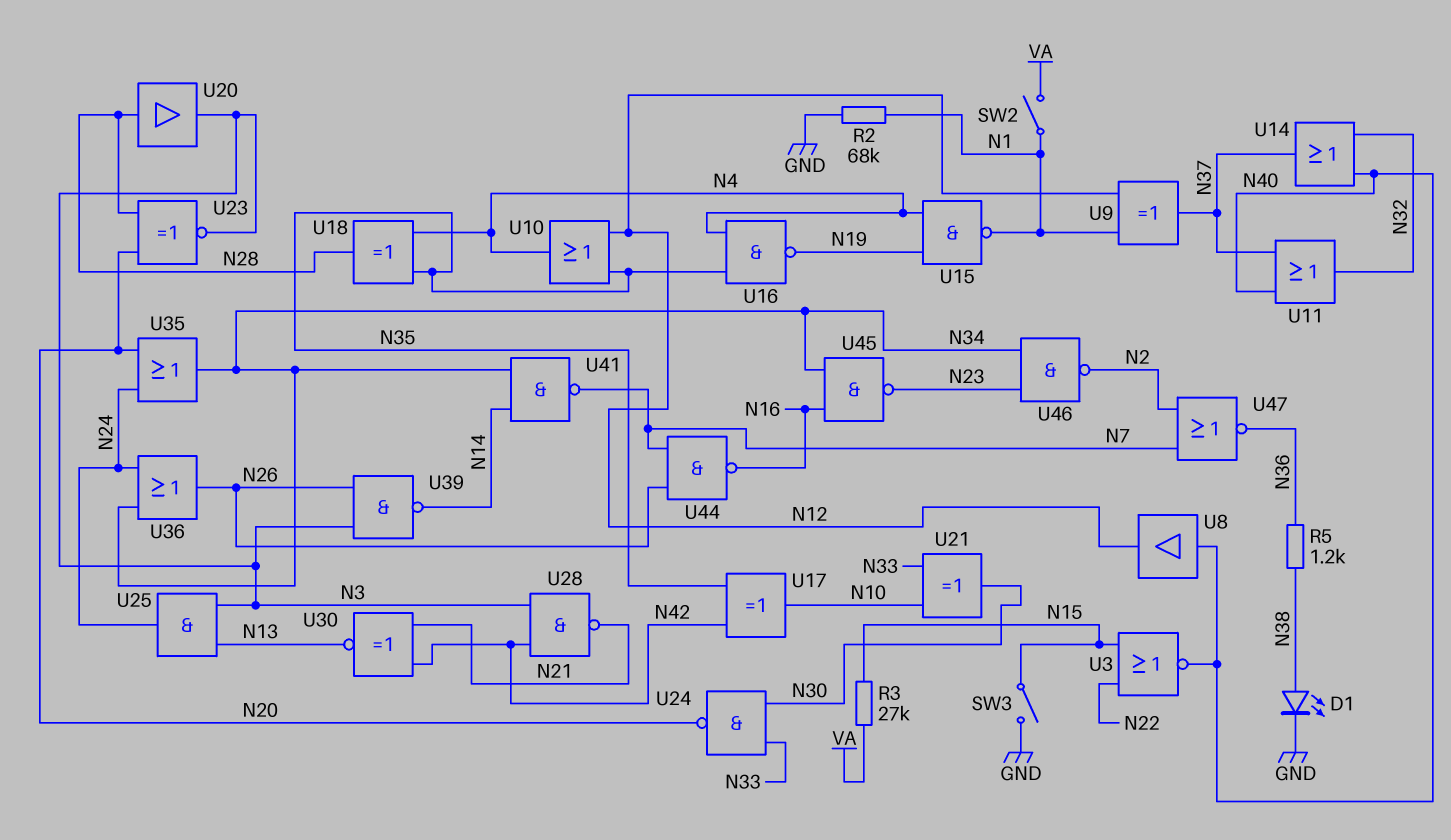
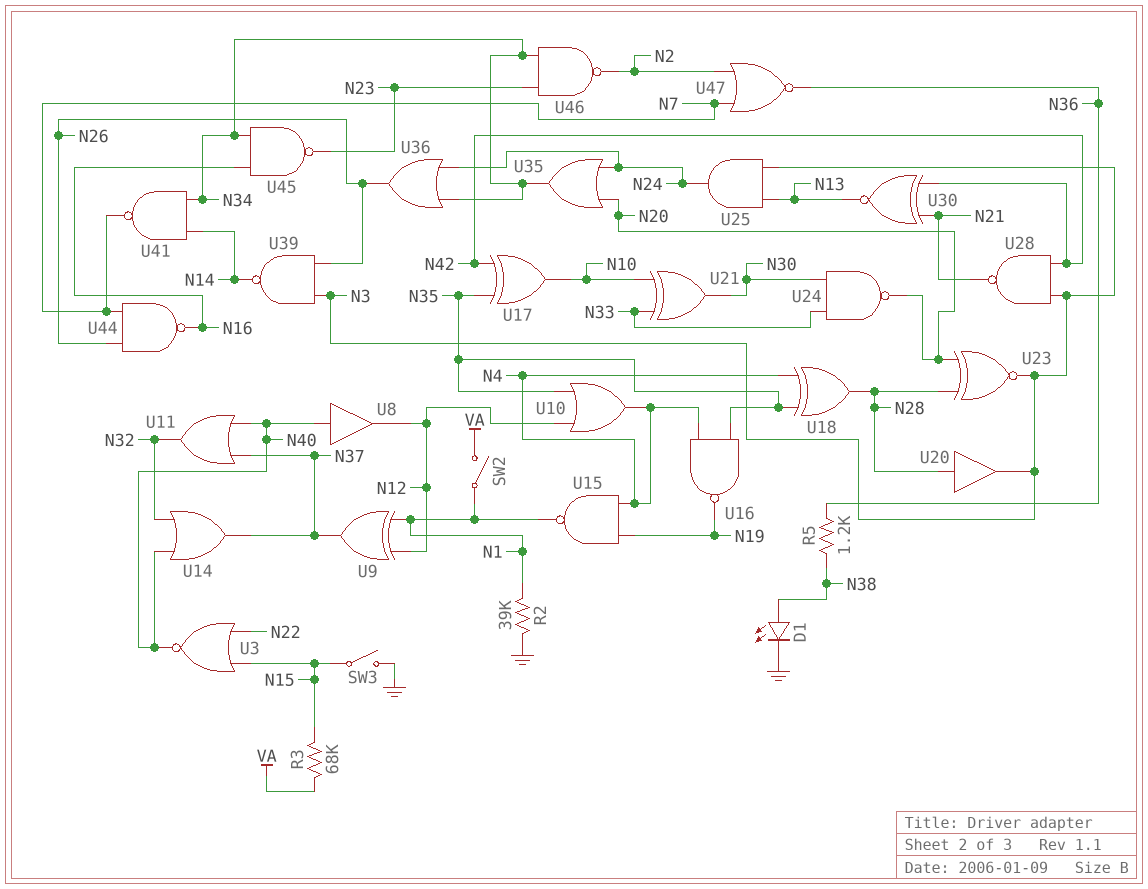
R2: 68k (GND, N1) -> 39k (GND, N1)
R3: 27k (N15, VA) -> 68k (N15, VA)

